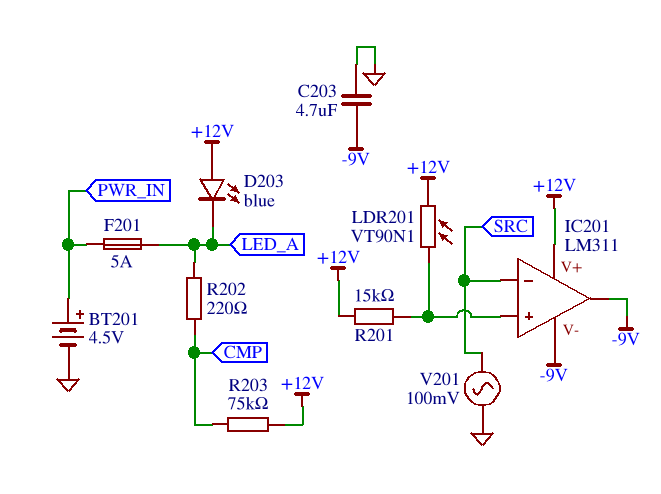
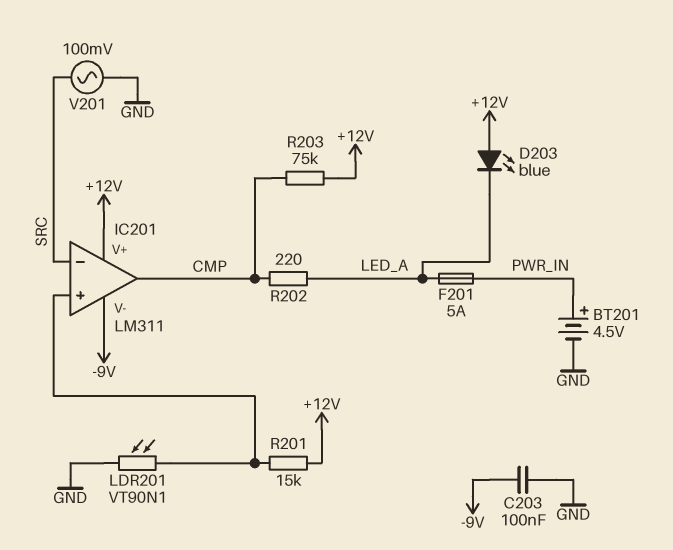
C203: 4.7uF (-9V, GND) -> 100nF (-9V, GND)
IC201 pin out: -9V -> CMP
LDR201: VT90N1 (+12V, IC201/in+) -> VT90N1 (GND, IC201/in+)

